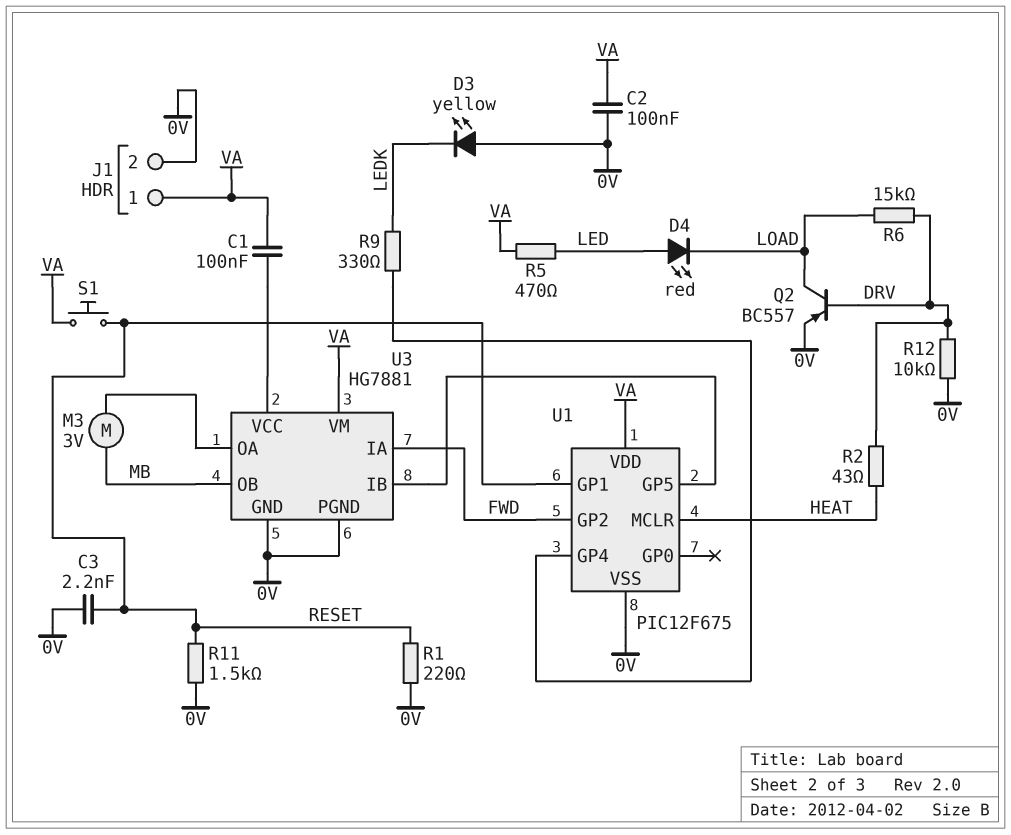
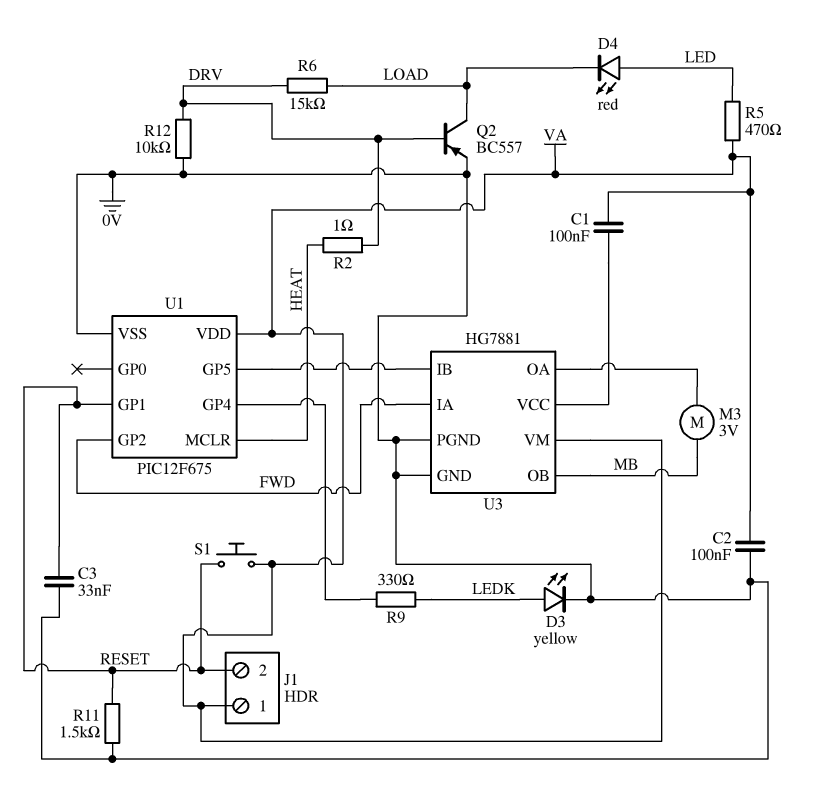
C3: 2.2nF (0V, RESET) -> 33nF (0V, RESET)
D3: LED yellow (A 0V, K LEDK) -> LED yellow (A LEDK, K 0V)
J1 pin 2: 0V -> RESET
R1: 220 (0V, RESET) -> none
R2: 43 (DRV, HEAT) -> 1 (DRV, HEAT)

